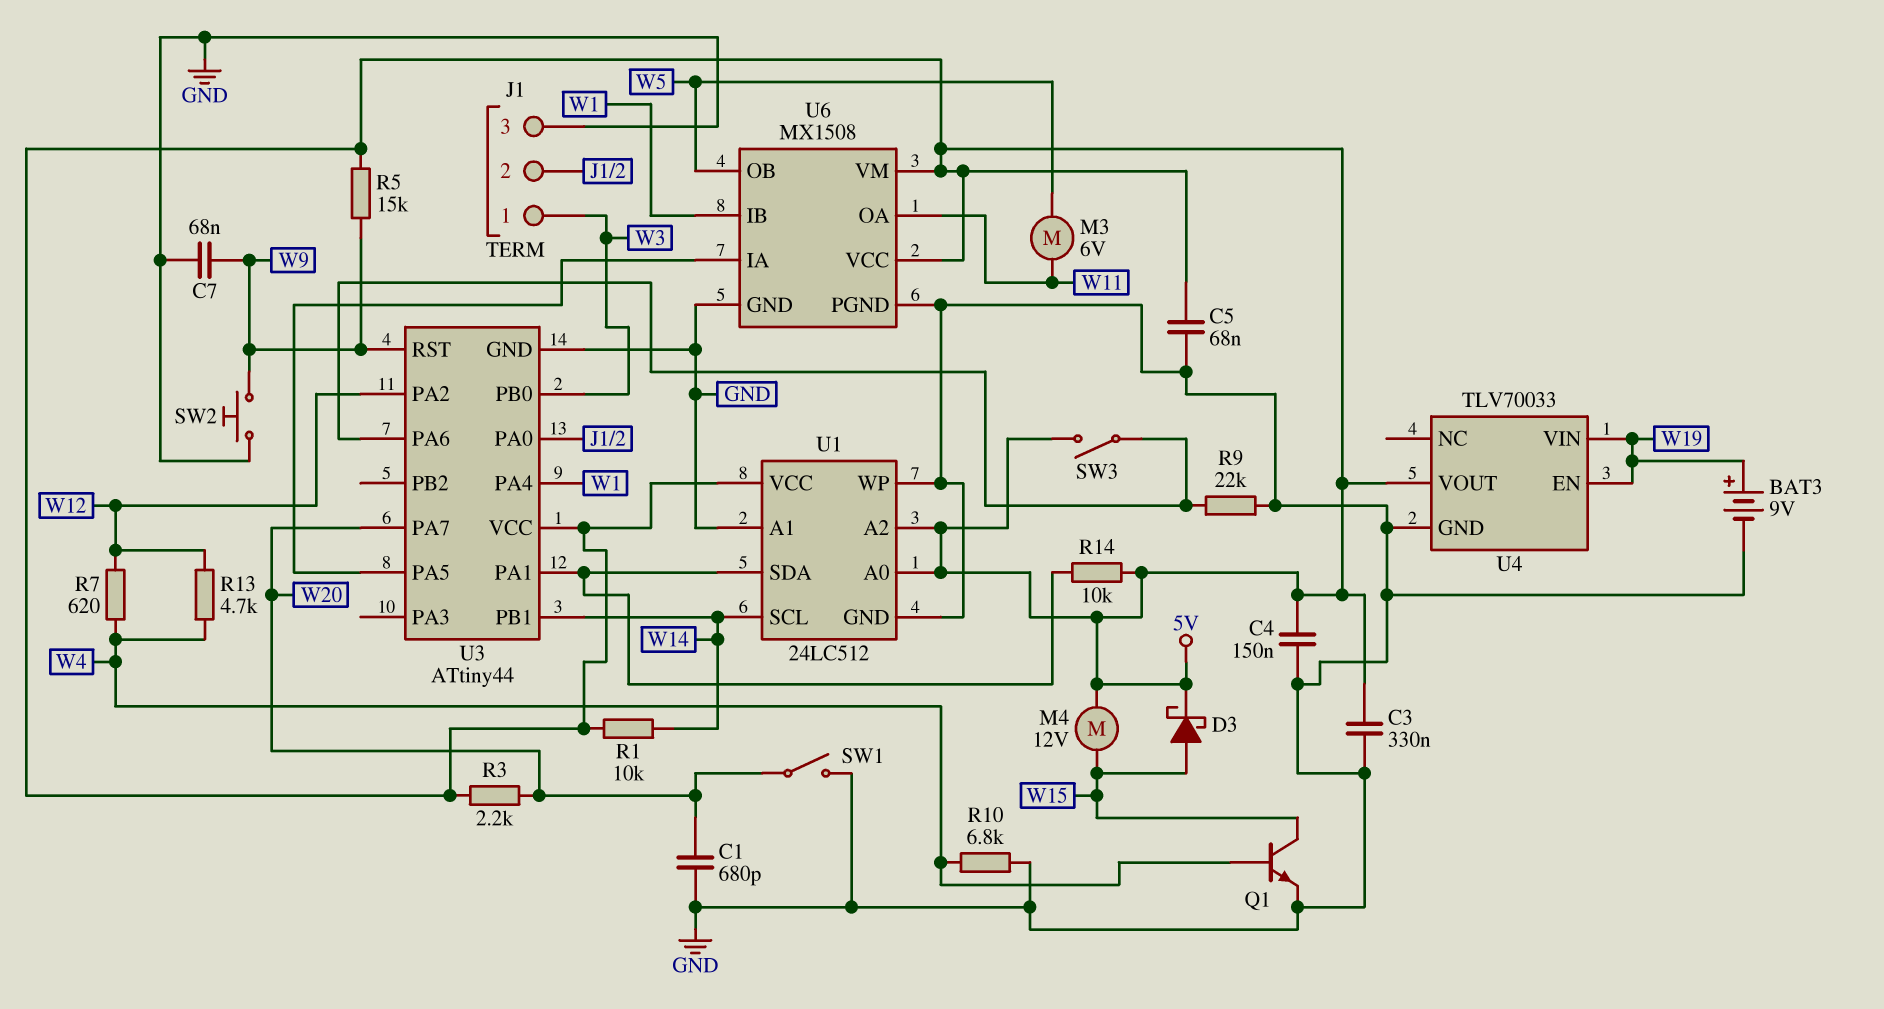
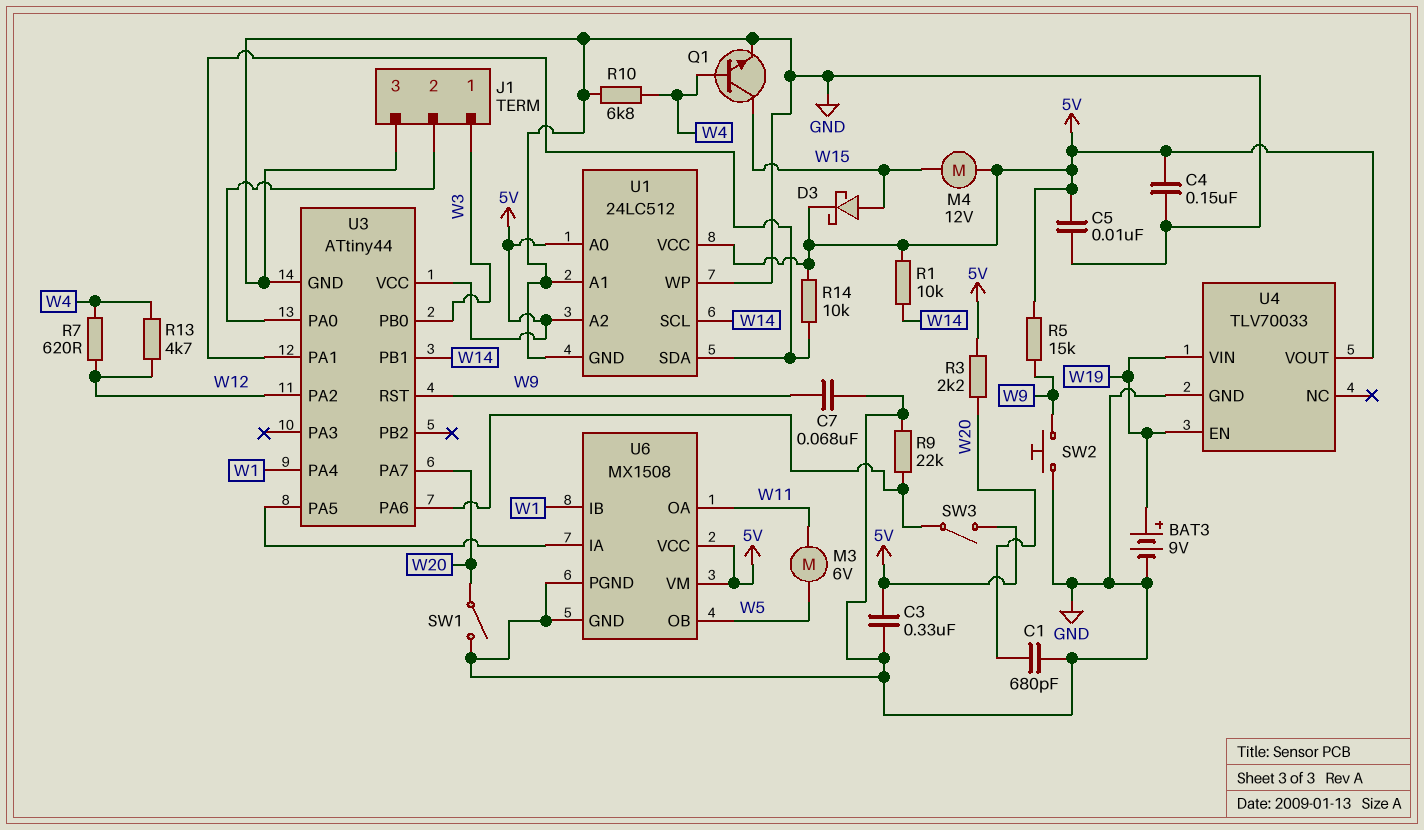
C5: 68nF (5V, GND) -> 10nF (5V, GND)

